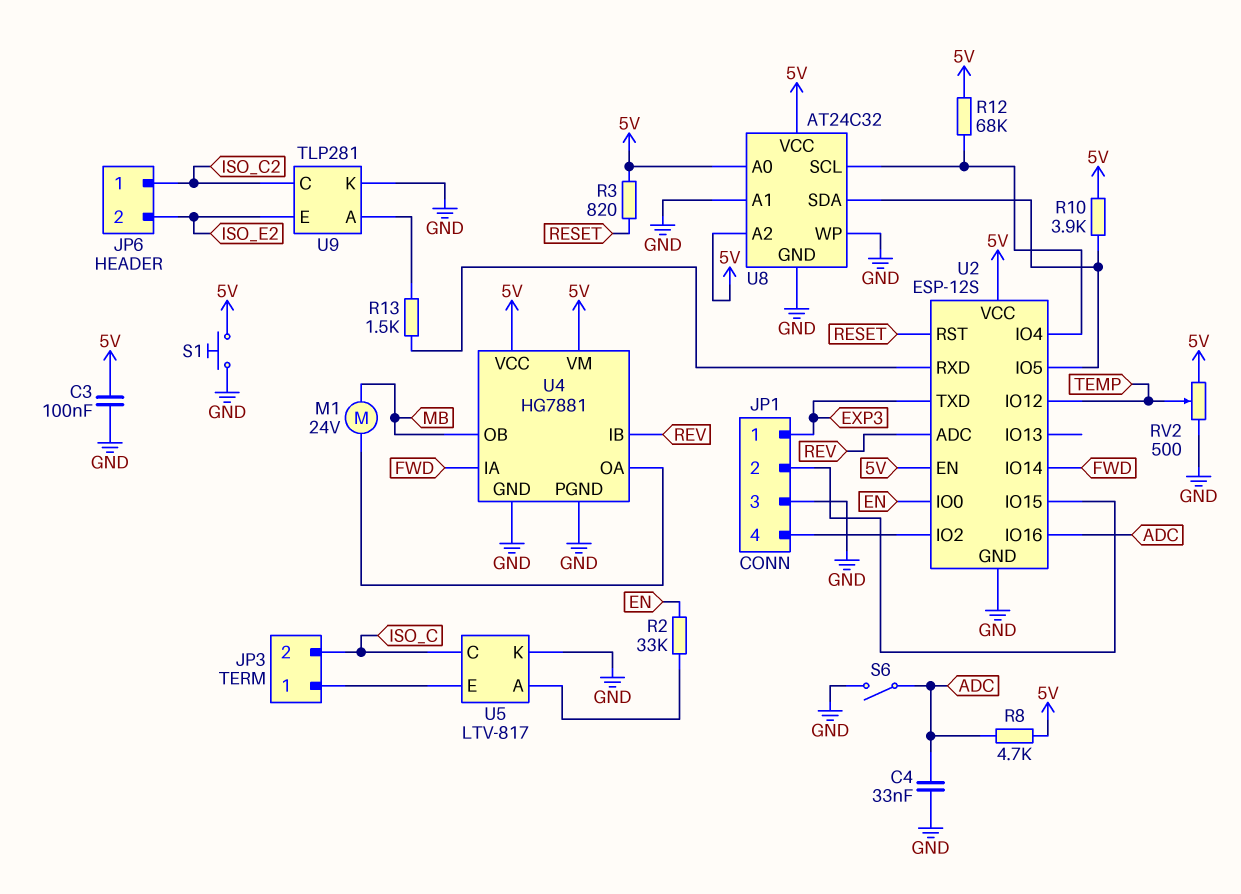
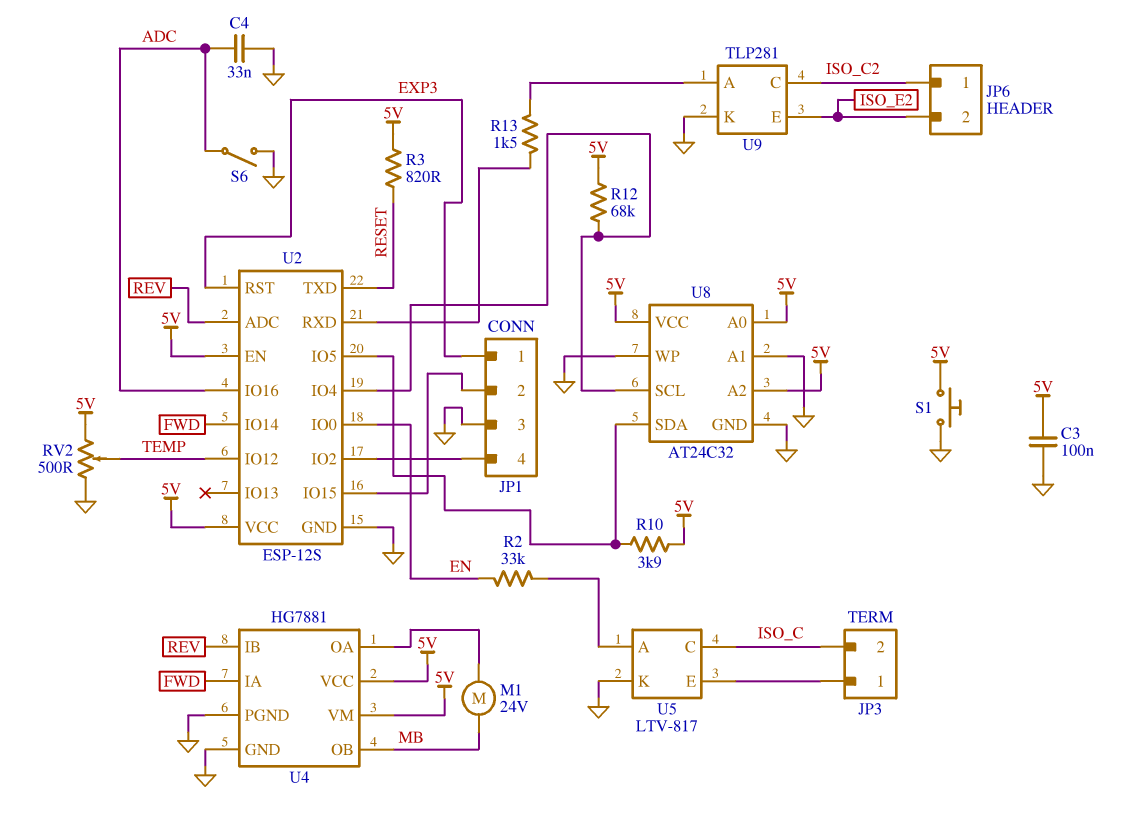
R8: 4.7k (5V, ADC) -> none
U2 pin RST: RESET -> EXP3
U2 pin TXD: EXP3 -> RESET

